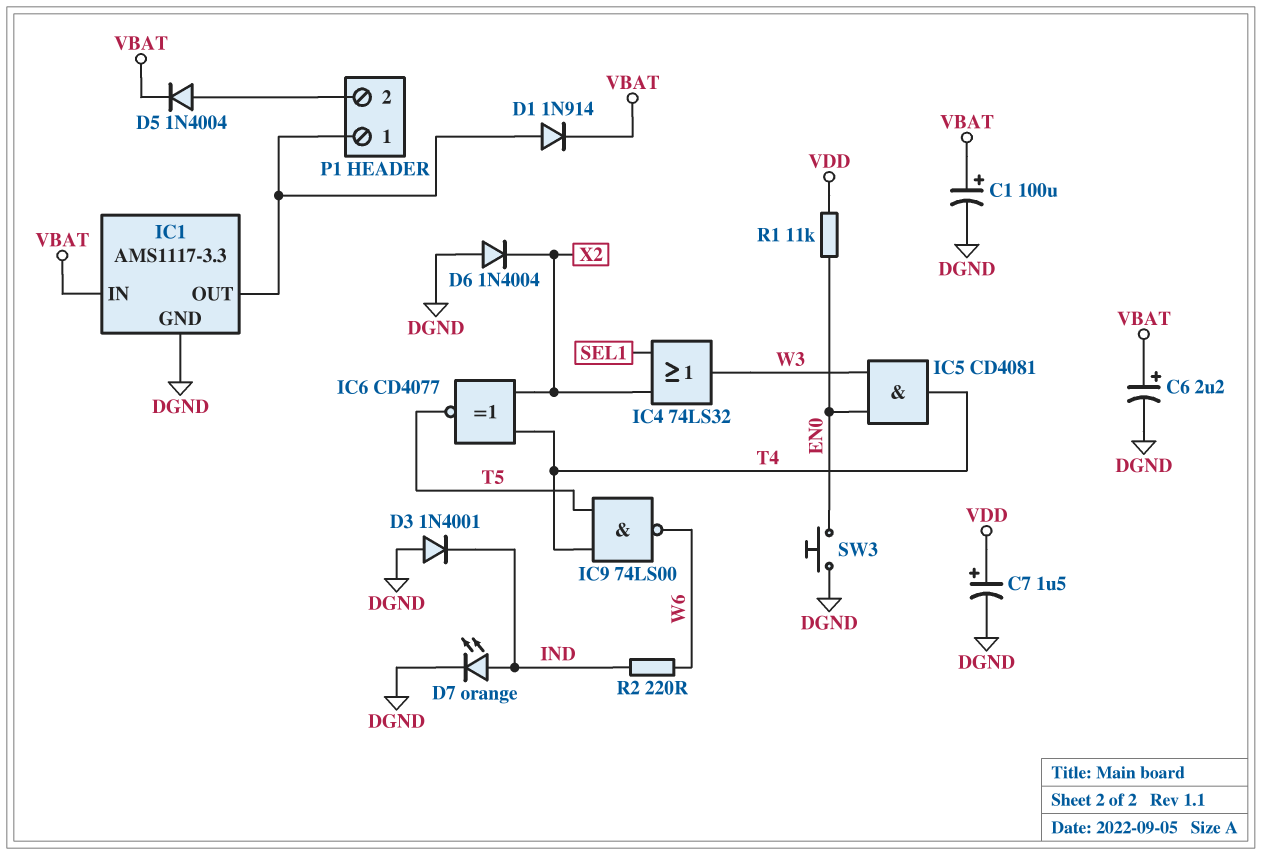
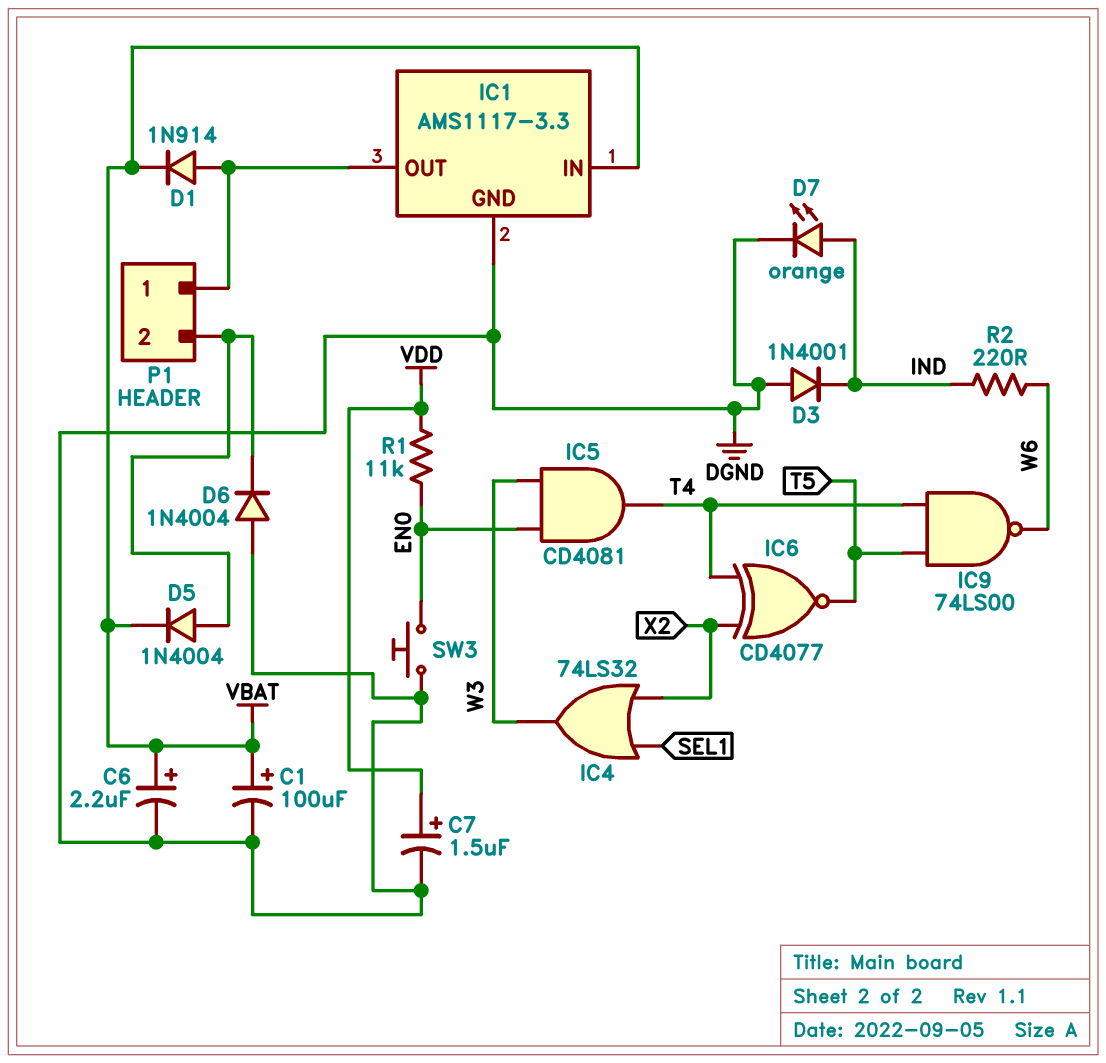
D6: diode 1N4004 (A DGND, K X2) -> diode 1N4004 (A DGND, K P1/2)

